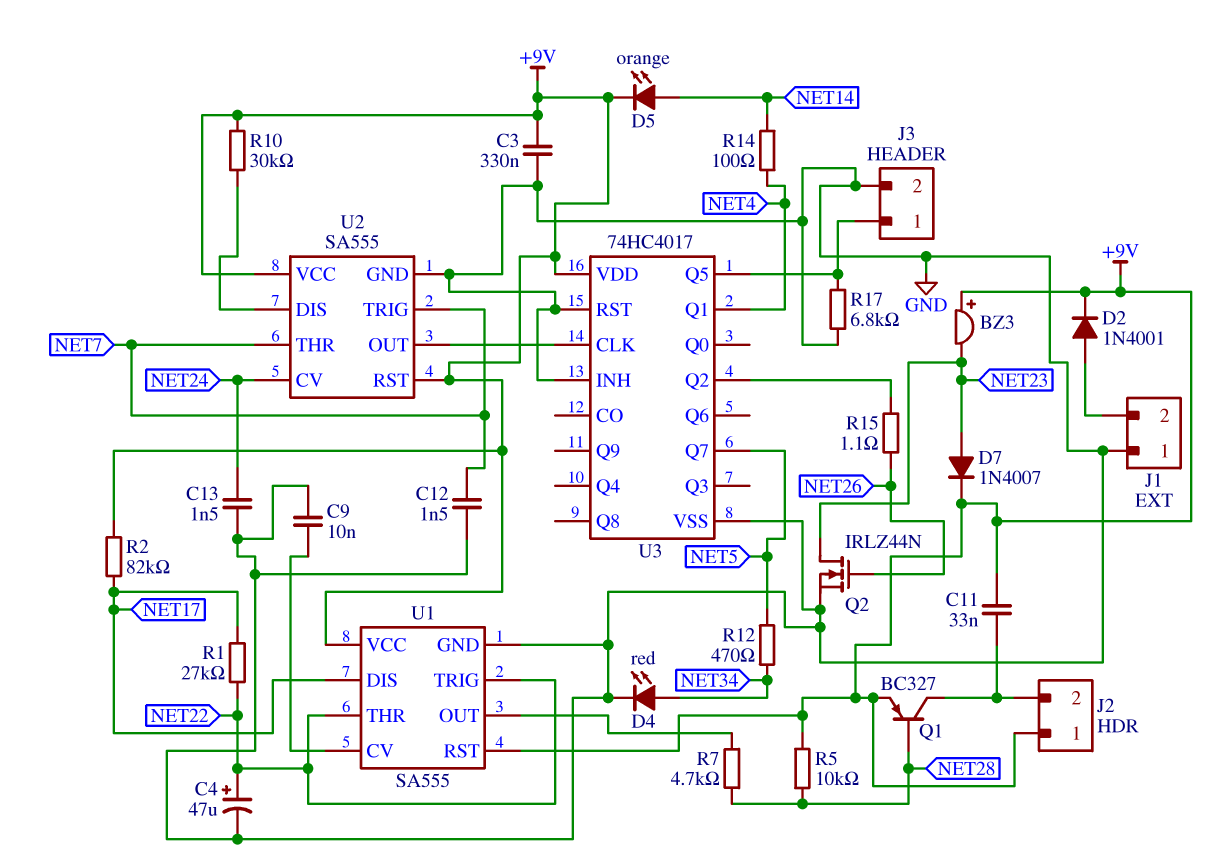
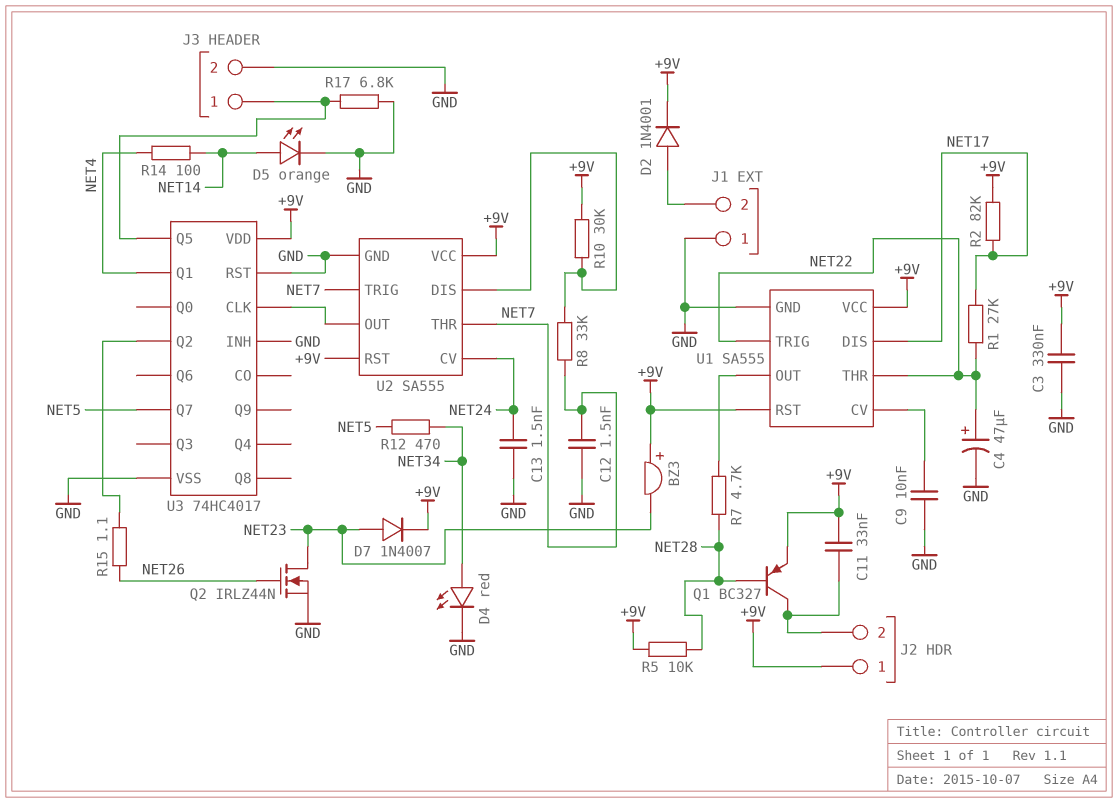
D5: LED orange (A NET14, K +9V) -> LED orange (A NET14, K GND)
R8: none -> 33k (NET7, U2/DIS)

